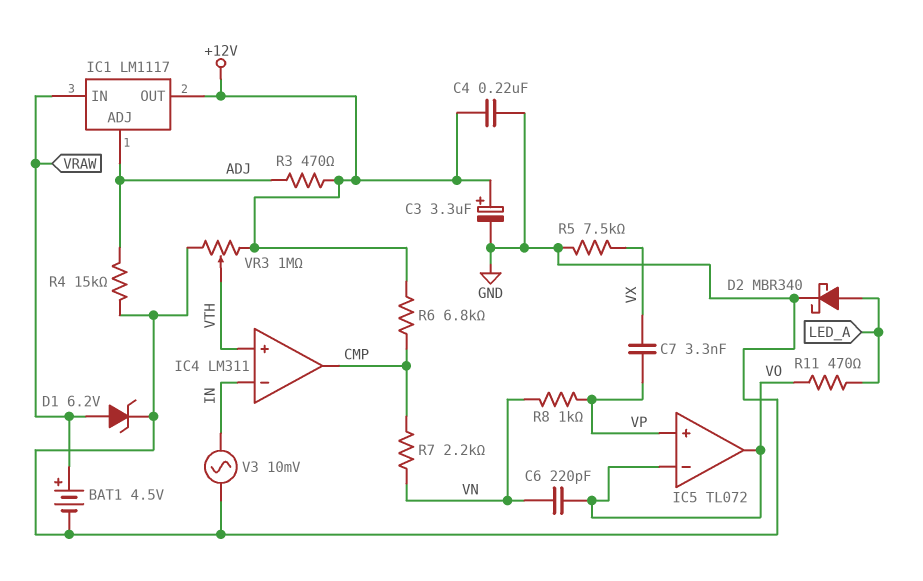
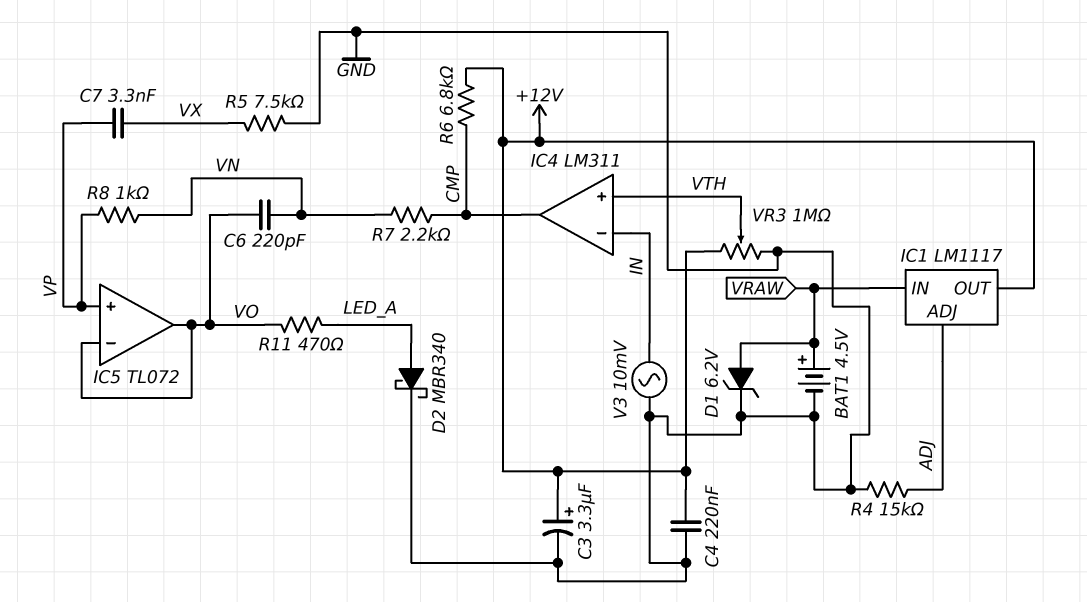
R3: 470 (+12V, ADJ) -> none

